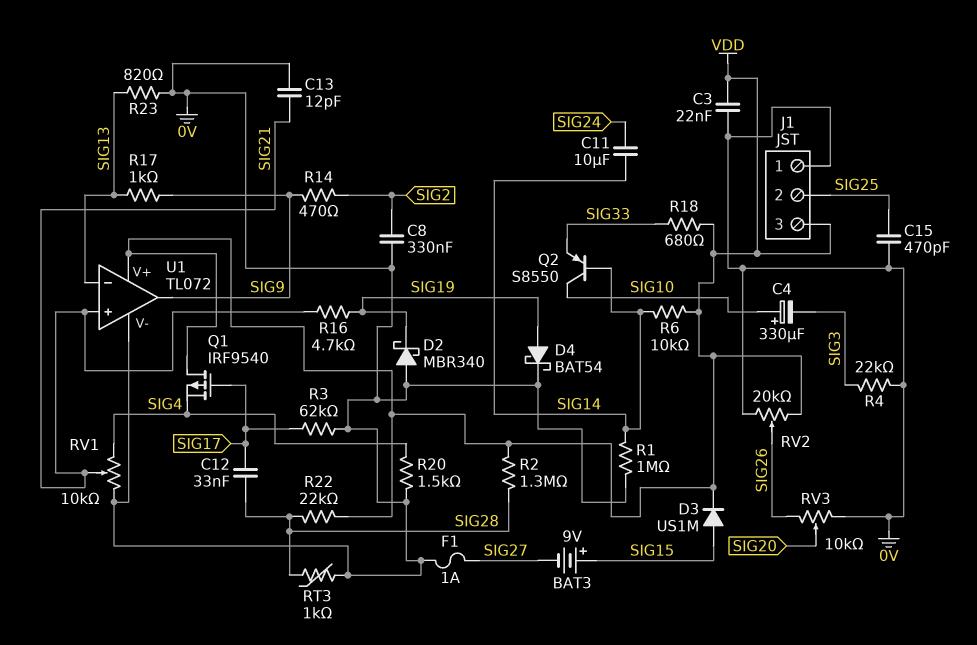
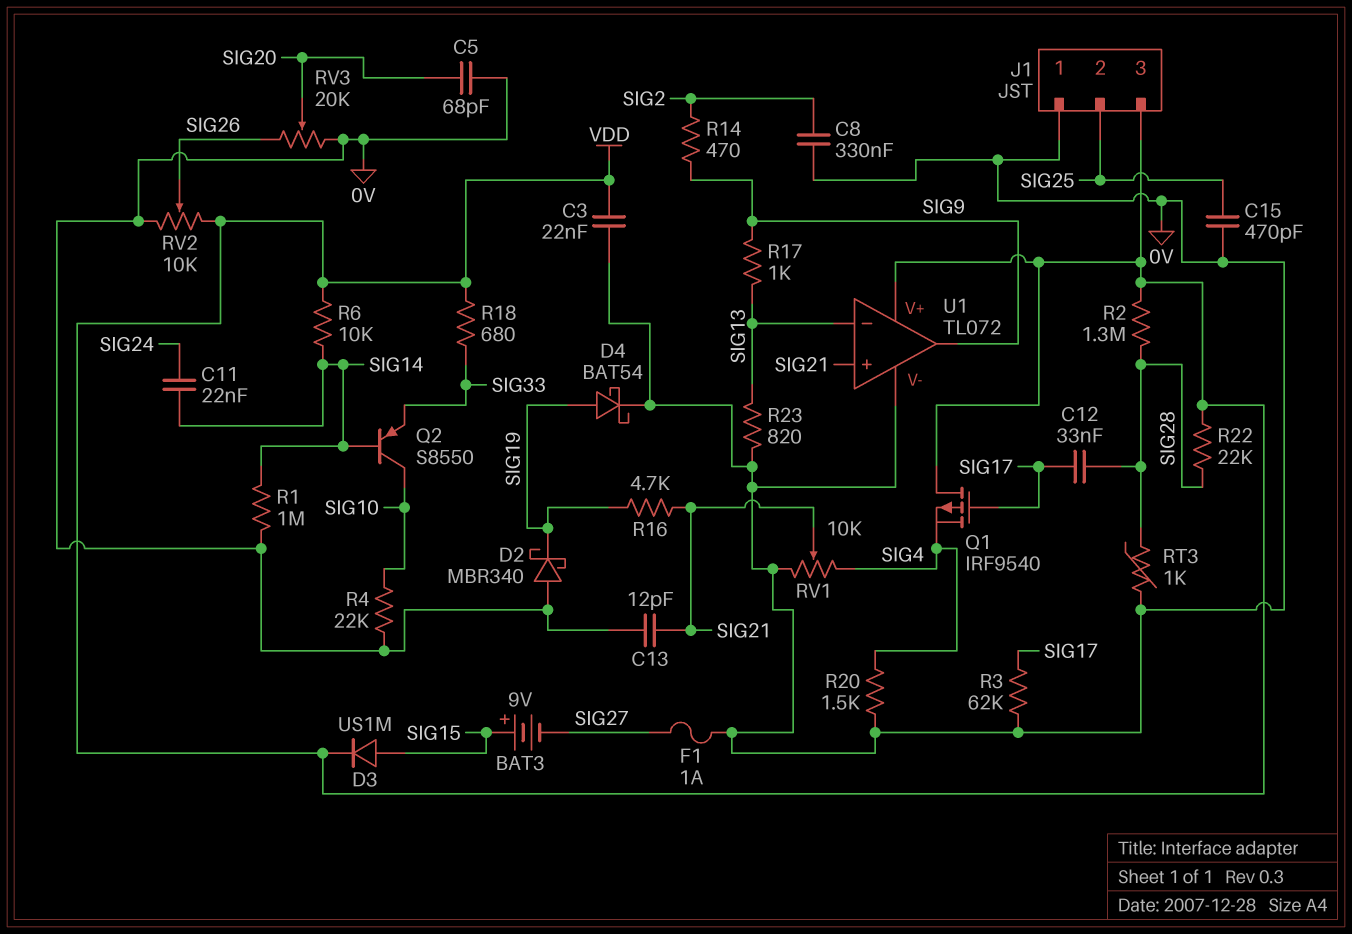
C4: 330uF (plus SIG10, minus SIG3) -> none
C5: none -> 68pF (0V, SIG20)
C11: 10uF (SIG14, SIG24) -> 22nF (SIG14, SIG24)
R4: 22k (0V, SIG3) -> 22k (0V, SIG10)
RV2: 20k (0V, VDD, wiper SIG26) -> 10k (0V, VDD, wiper SIG26)
RV3: 10k (0V, SIG26, wiper SIG20) -> 20k (0V, SIG26, wiper SIG20)

